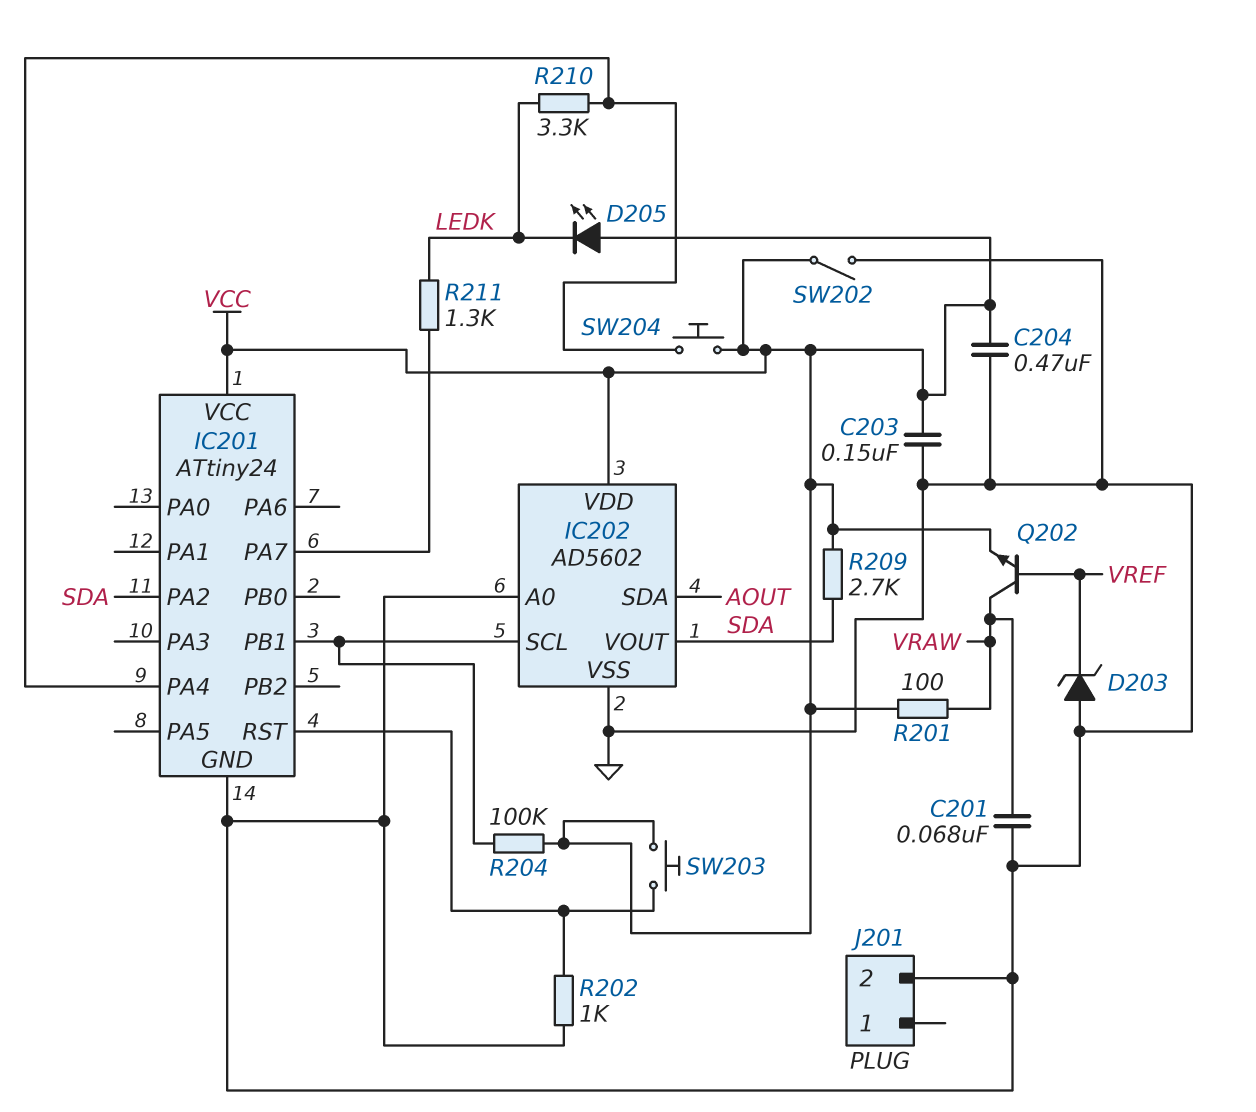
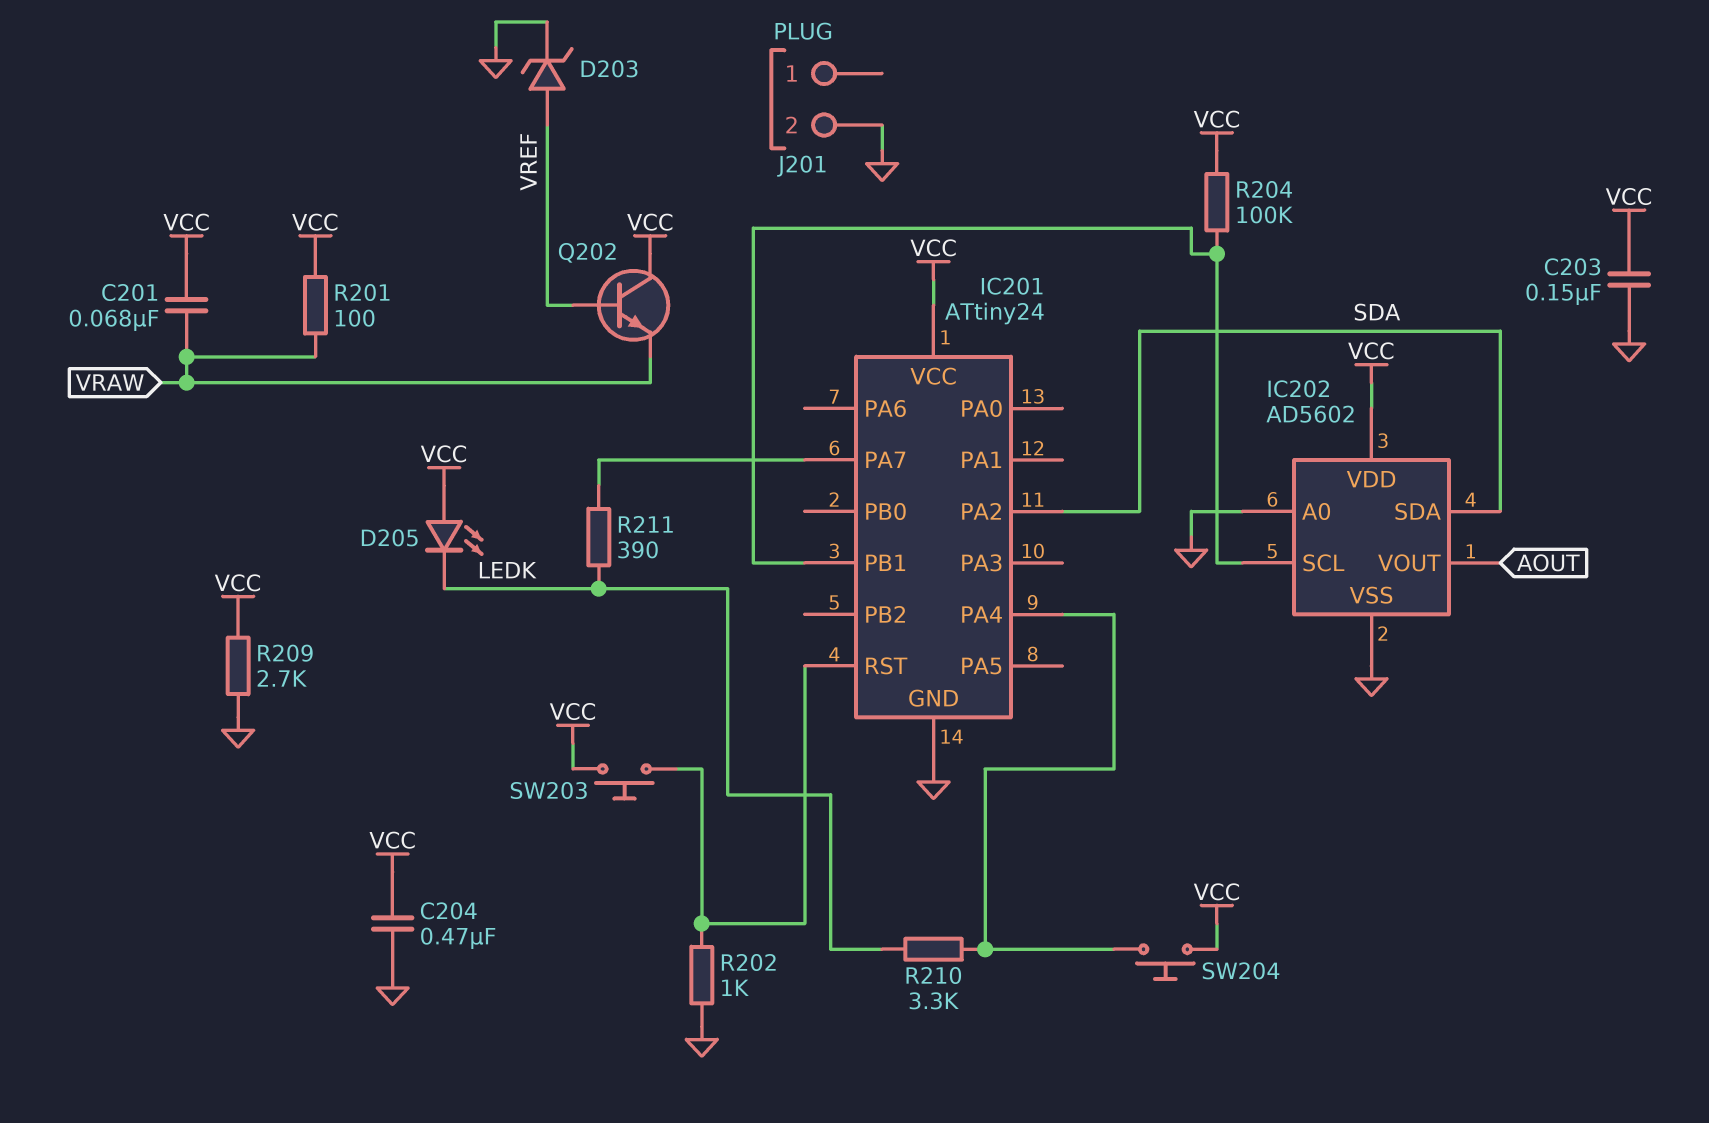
C201: 68nF (GND, VRAW) -> 68nF (VCC, VRAW)
D203: zener (A GND, K VREF) -> zener (A VREF, K GND)
IC202 pin SDA: AOUT -> SDA
IC202 pin VOUT: SDA -> AOUT
Q202: NPN (B VREF, C VRAW, E VCC) -> NPN (B VREF, C VCC, E VRAW)
R209: 2.7k (SDA, VCC) -> 2.7k (GND, VCC)
R211: 1.3k (IC201/PA7, LEDK) -> 390 (IC201/PA7, LEDK)
SW202: switch (GND, VCC) -> none

